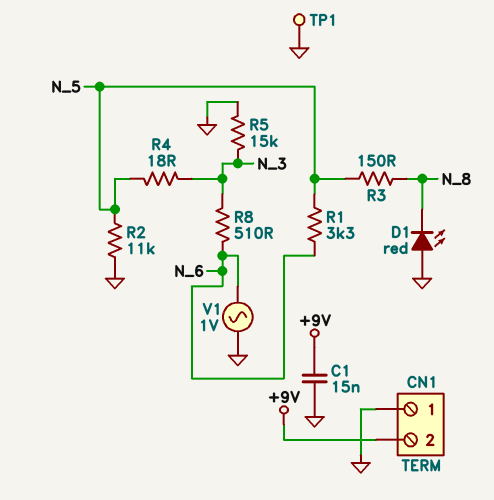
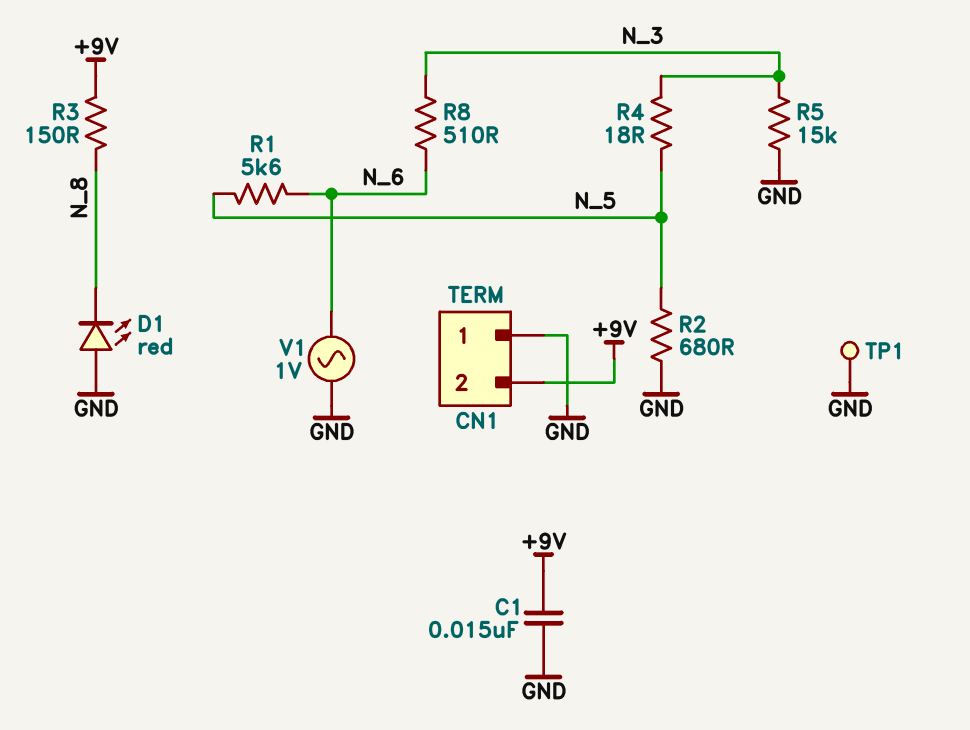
R1: 3.3k (N_5, N_6) -> 5.6k (N_5, N_6)
R2: 11k (GND, N_5) -> 680 (GND, N_5)
R3: 150 (N_5, N_8) -> 150 (+9V, N_8)

